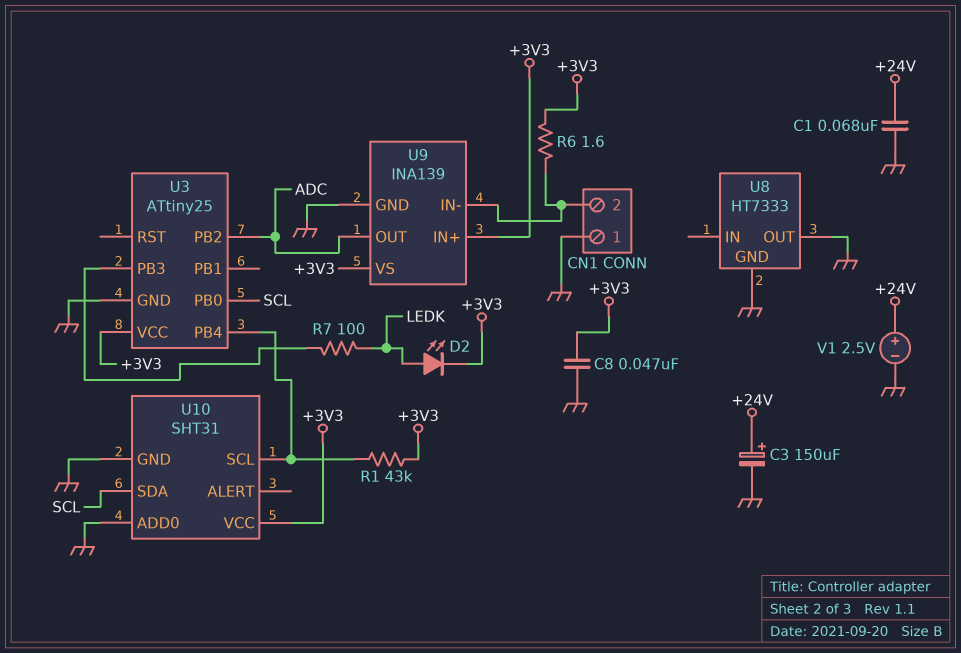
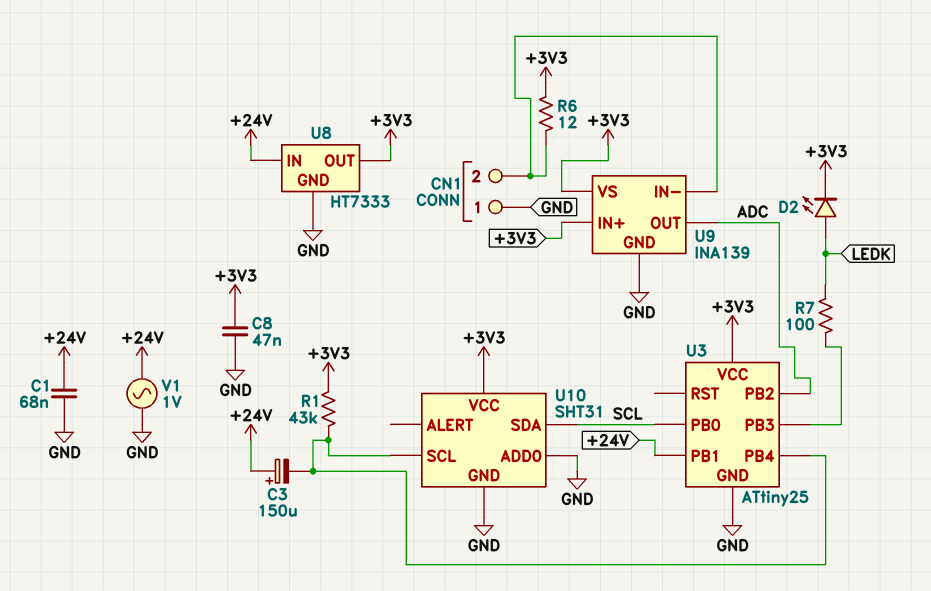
C3: 150uF (plus +24V, minus GND) -> 150uF (plus +24V, minus U3/PB4)
R6: 1.6 (+3V3, CN1/2) -> 12 (+3V3, CN1/2)
U3 pin PB1: none -> +24V
U8 pin IN: none -> +24V
U8 pin OUT: GND -> +3V3
V1: 2.5V (plus +24V, minus GND) -> AC 1V (+24V, GND)

